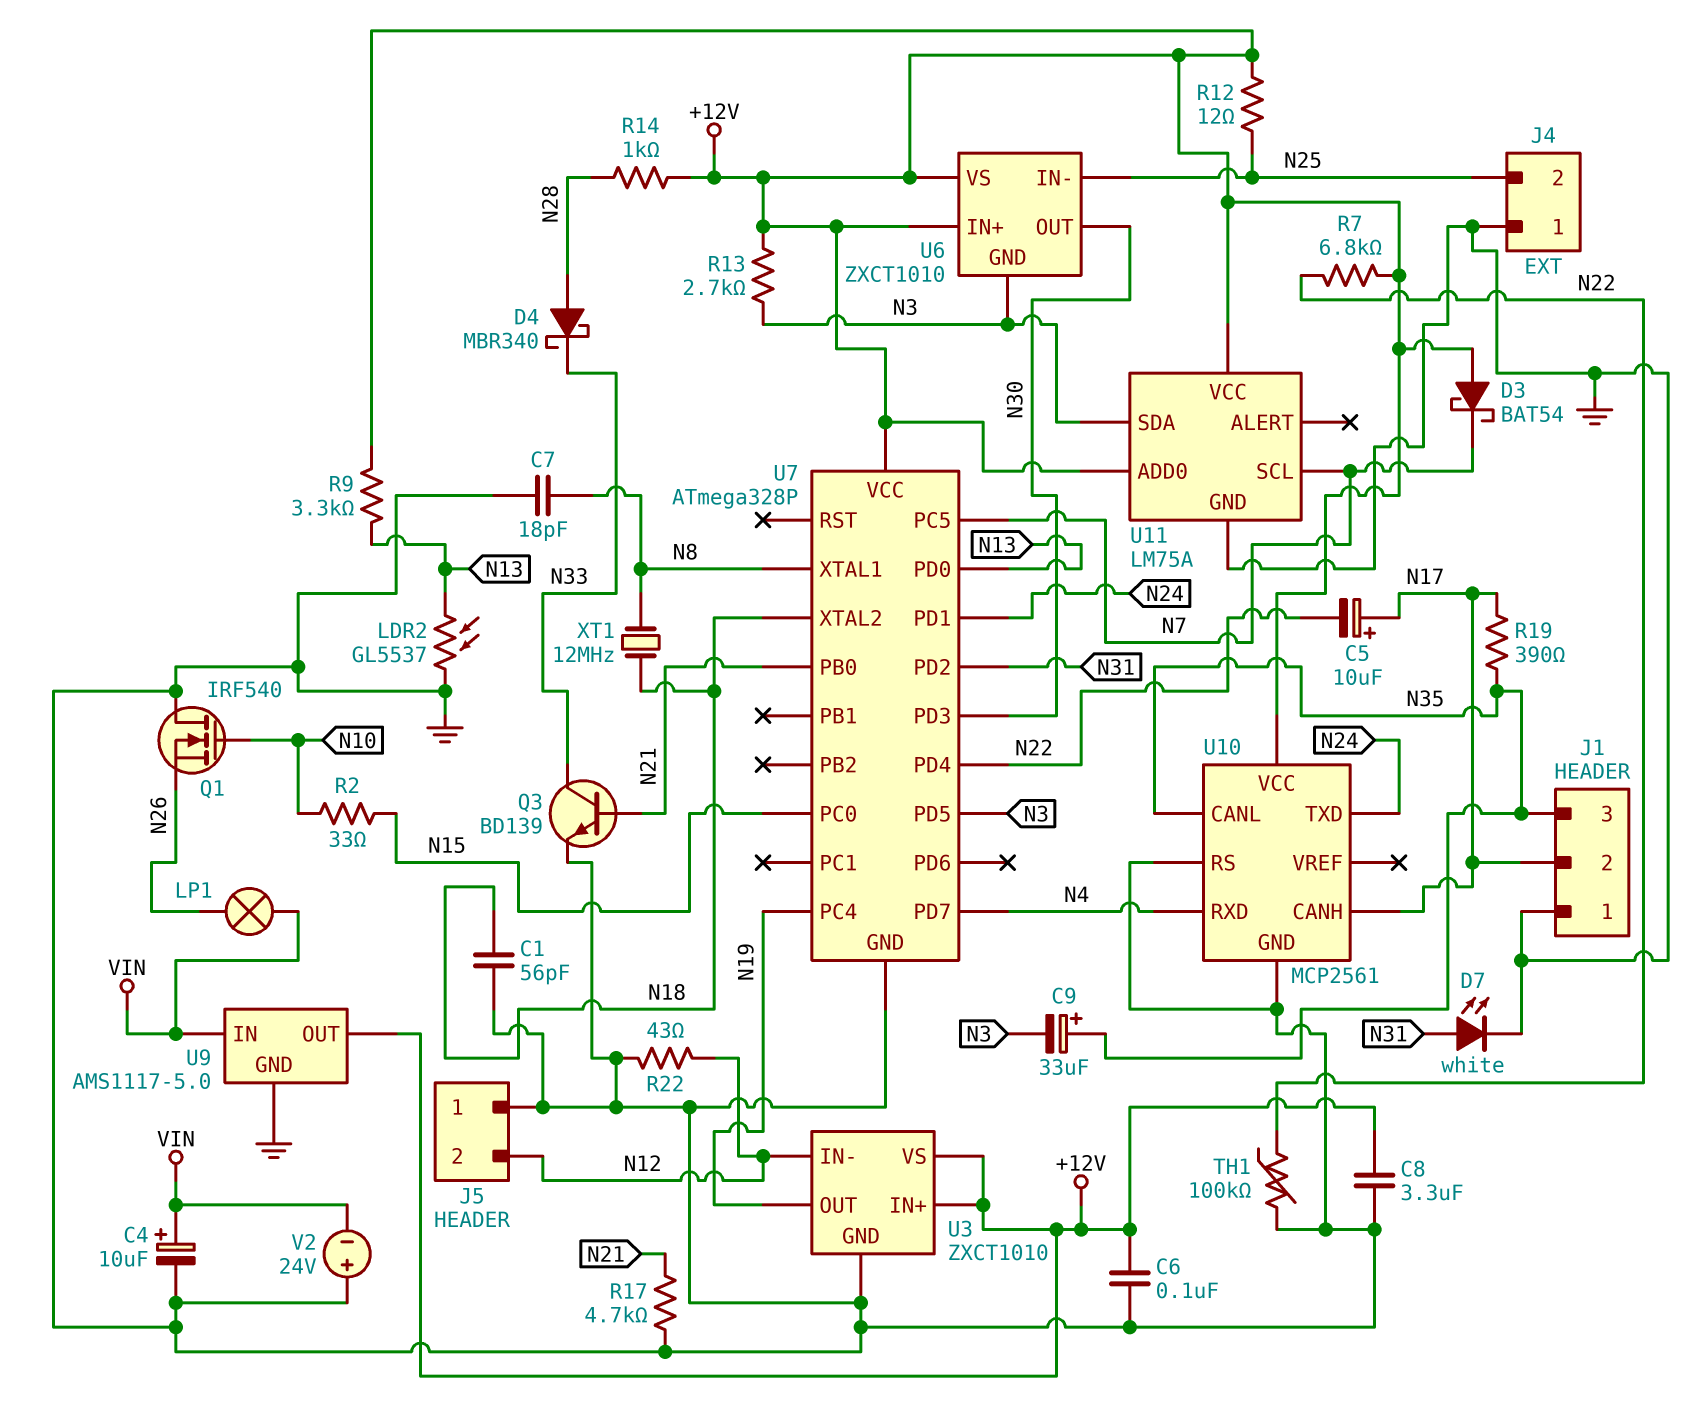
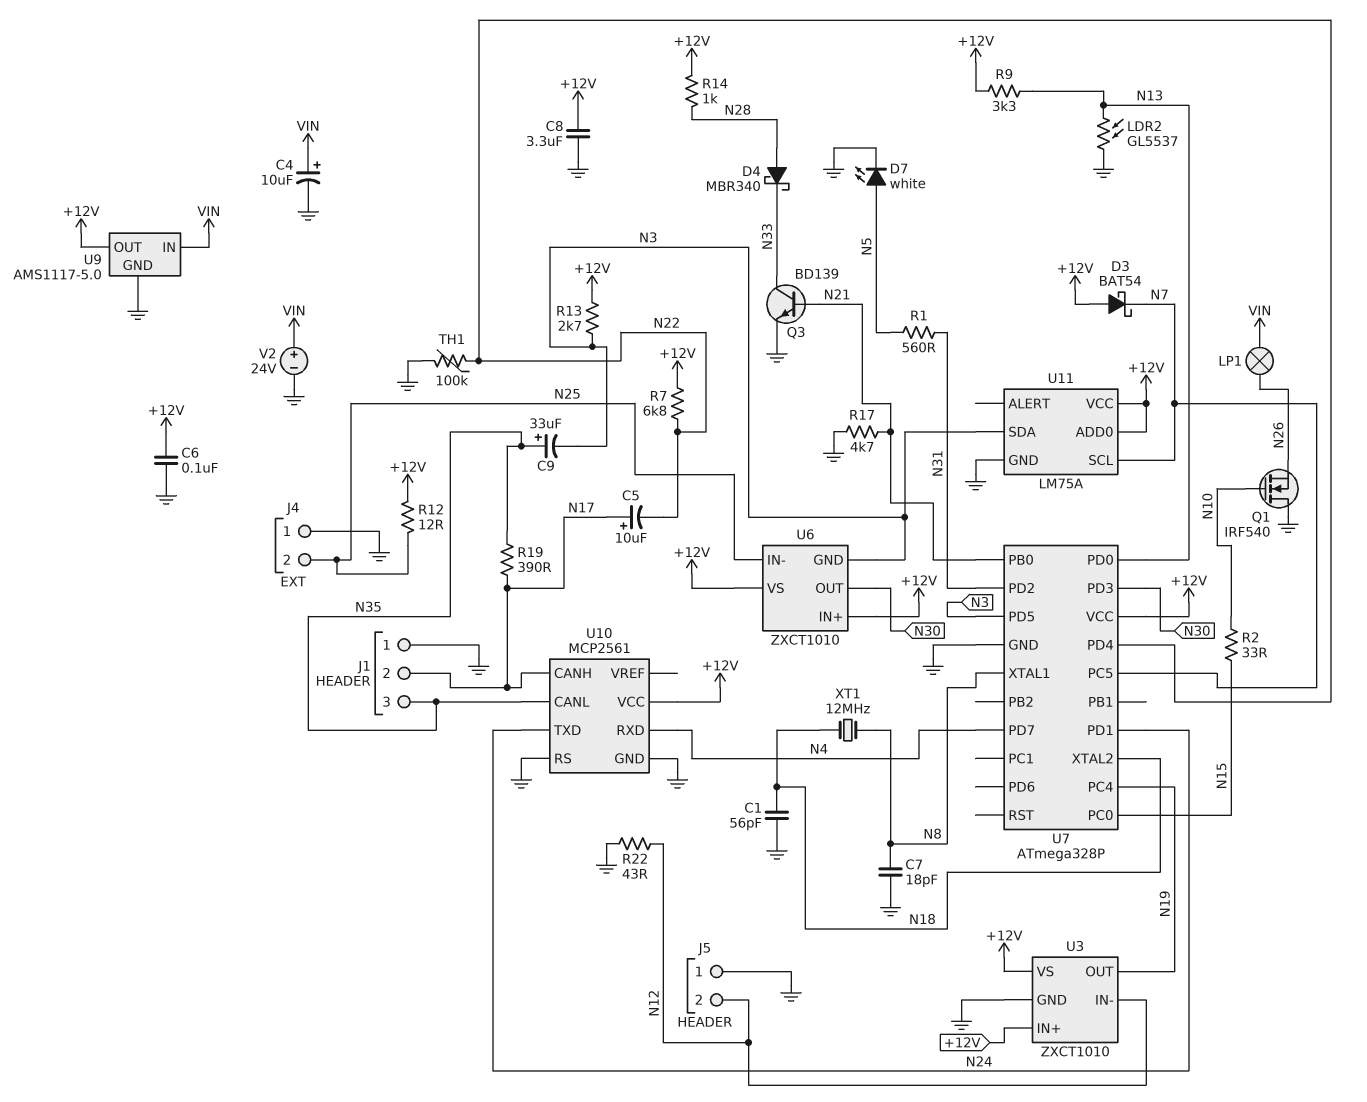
D7: LED white (A N31, K GND) -> LED white (A N5, K GND)
R1: none -> 560 (N5, N31)
V2: 24V (plus GND, minus VIN) -> 24V (plus VIN, minus GND)

